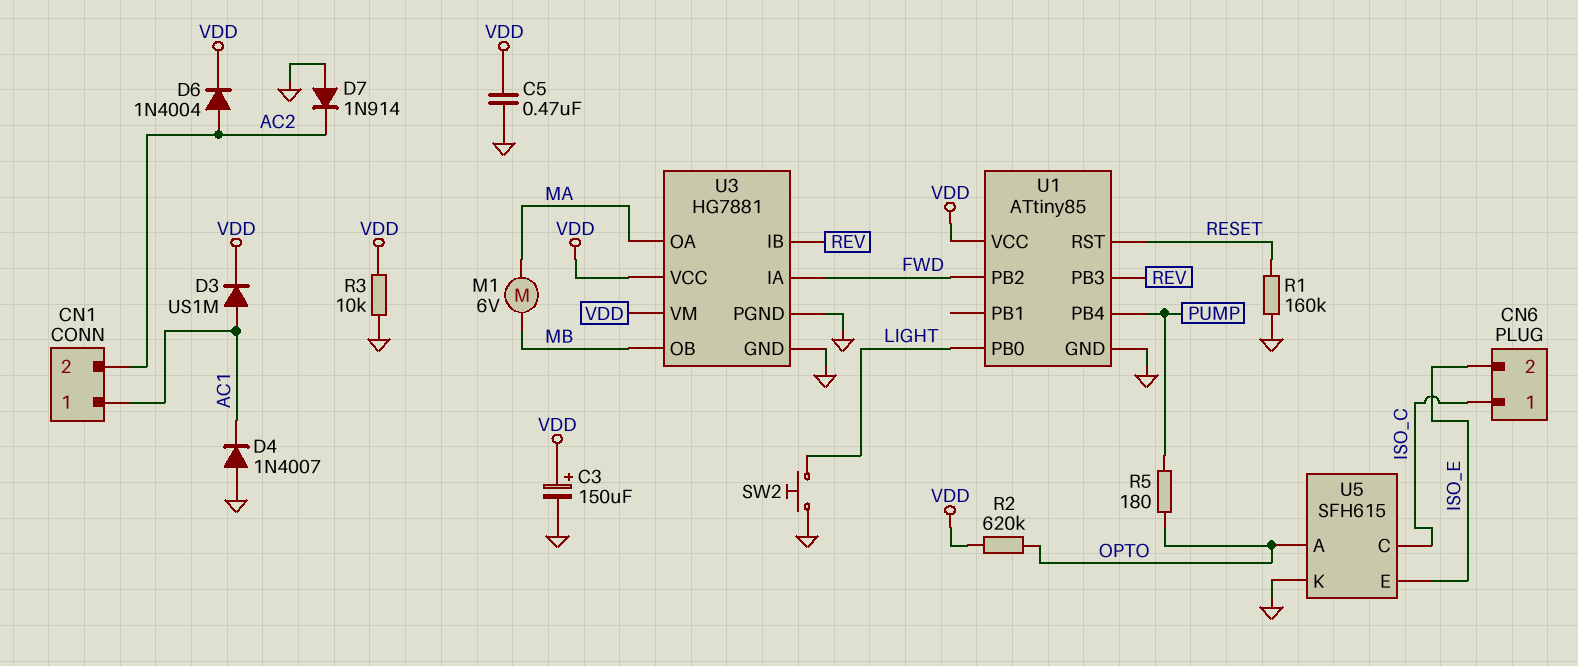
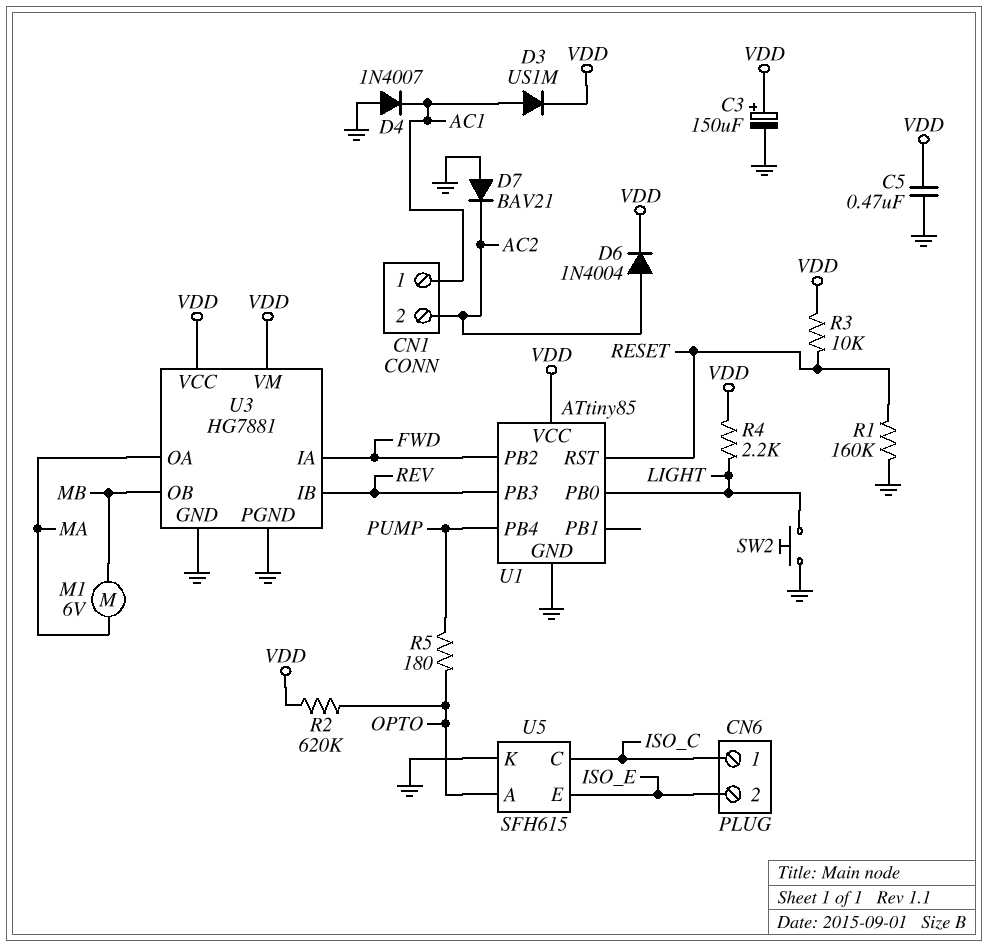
D7: diode 1N914 (A GND, K AC2) -> diode BAV21 (A GND, K AC2)
R3: 10k (GND, VDD) -> 10k (RESET, VDD)
R4: none -> 2.2k (LIGHT, VDD)

